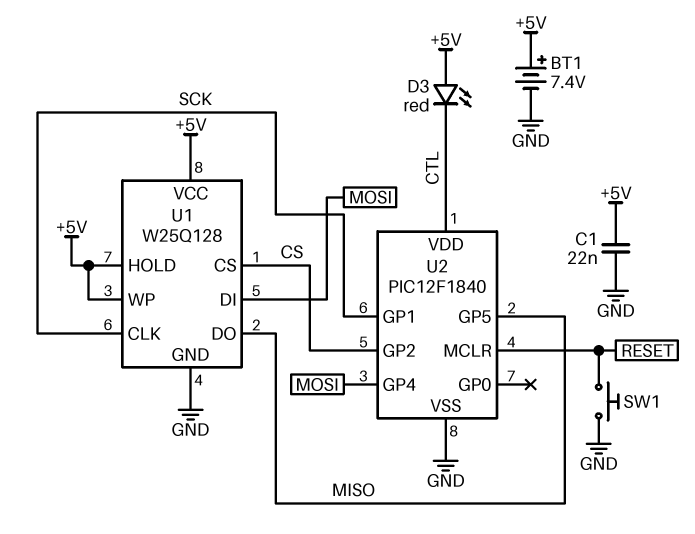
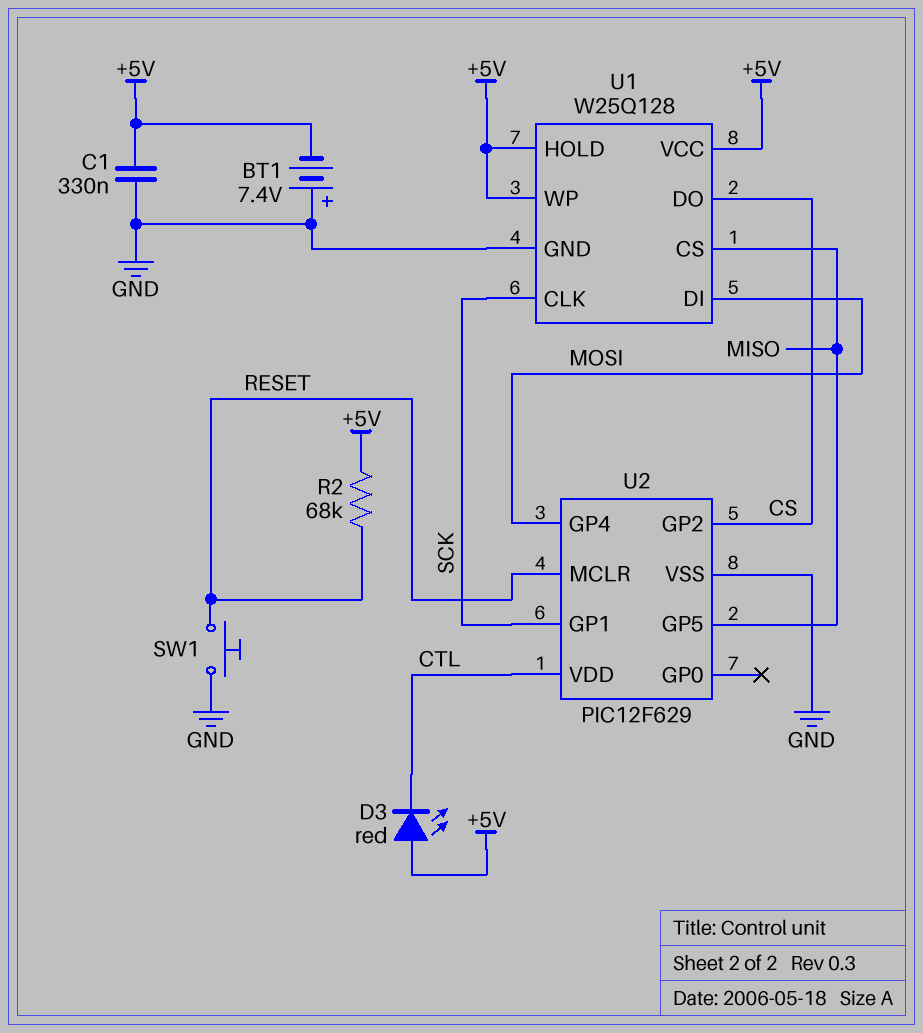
BT1: 7.4V (plus +5V, minus GND) -> 7.4V (plus GND, minus +5V)
C1: 22nF (+5V, GND) -> 330nF (+5V, GND)
R2: none -> 68k (+5V, RESET)
U1 pin CS: CS -> MISO
U1 pin DO: MISO -> CS
U2: PIC12F1840 -> PIC12F629

